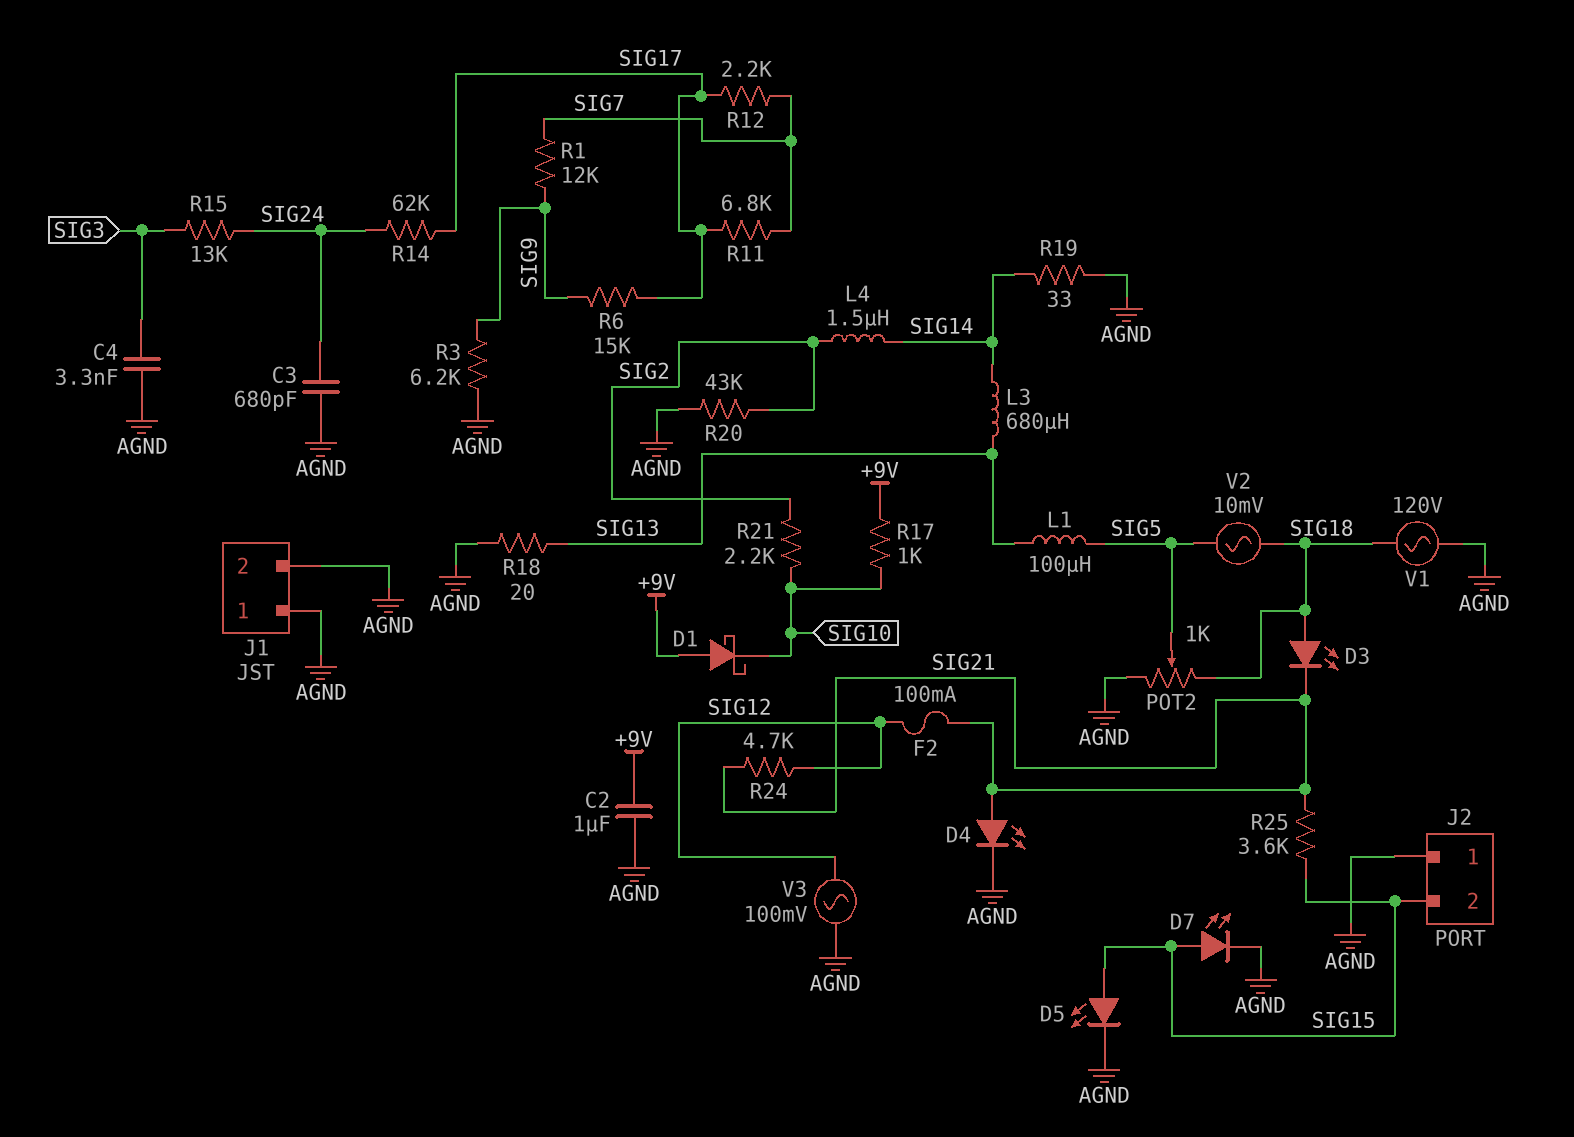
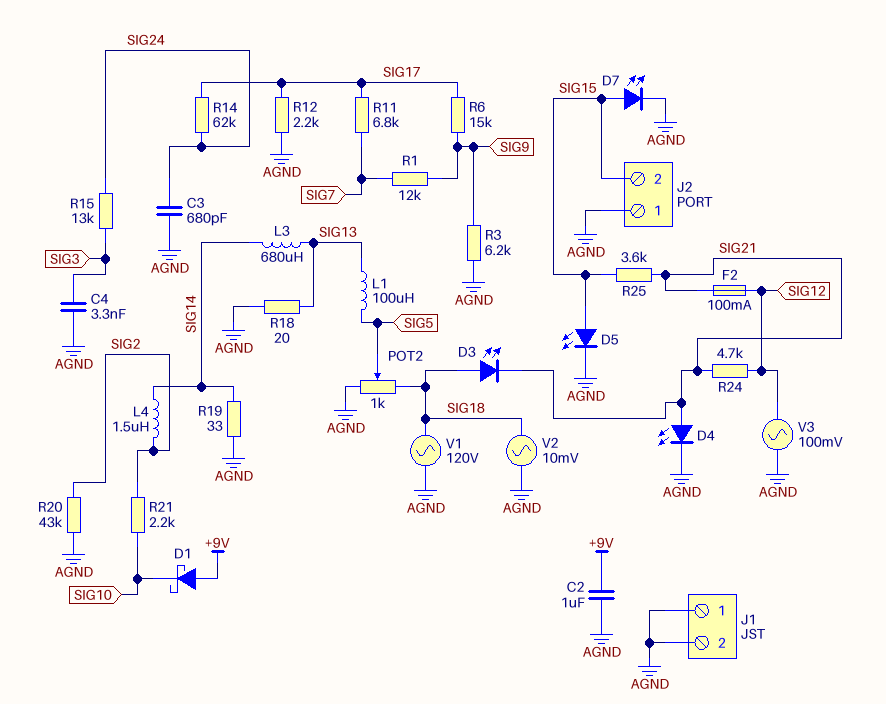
R12: 2.2k (SIG7, SIG17) -> 2.2k (AGND, SIG17)
R17: 1k (+9V, SIG10) -> none
V2: AC 10mV (SIG5, SIG18) -> AC 10mV (AGND, SIG18)

